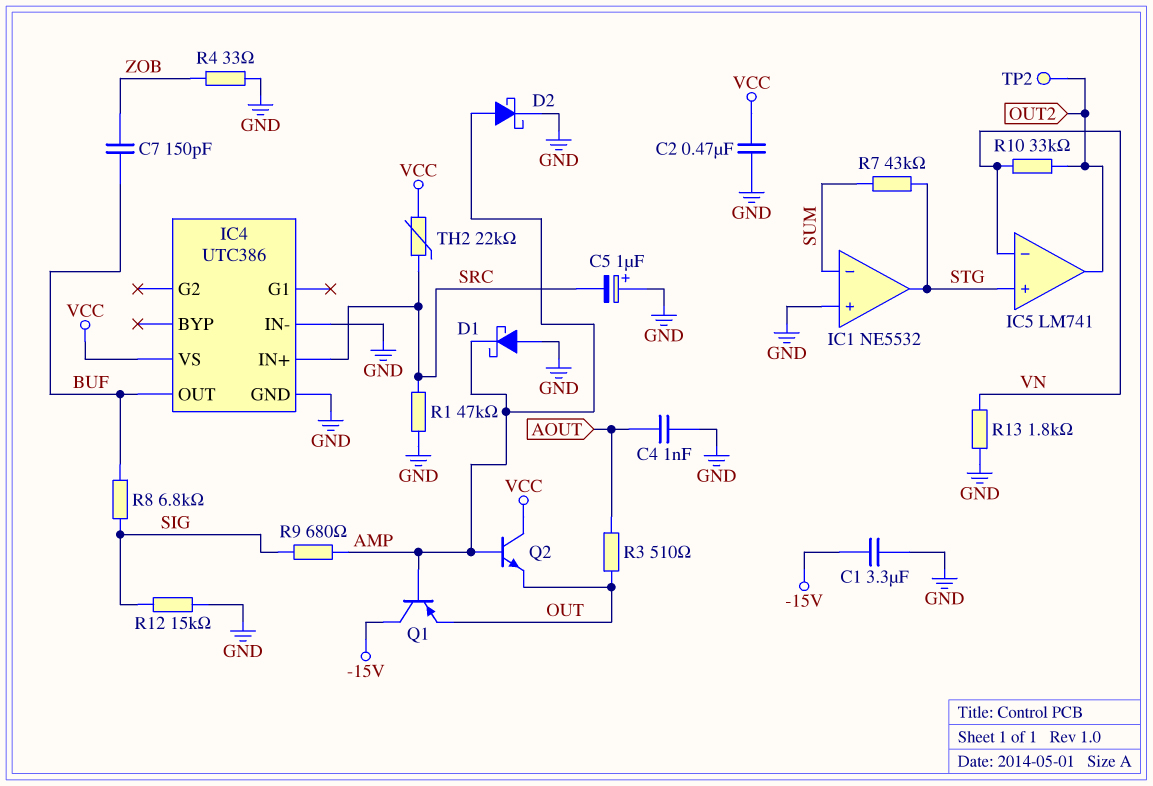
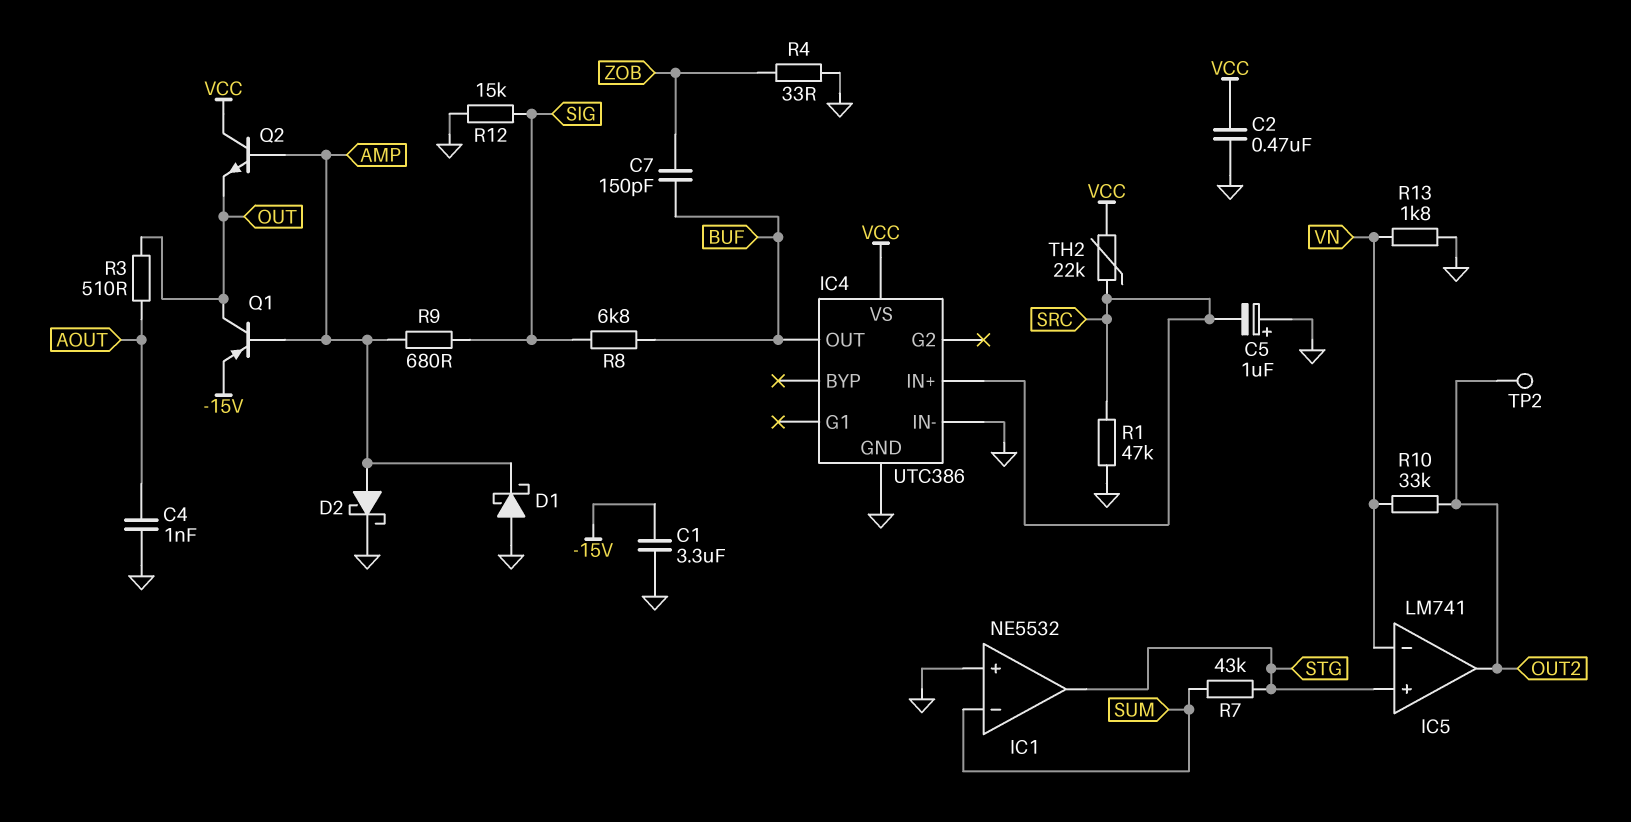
Q1: PNP (B AMP, C -15V, E OUT) -> PNP (B AMP, C OUT, E -15V)

